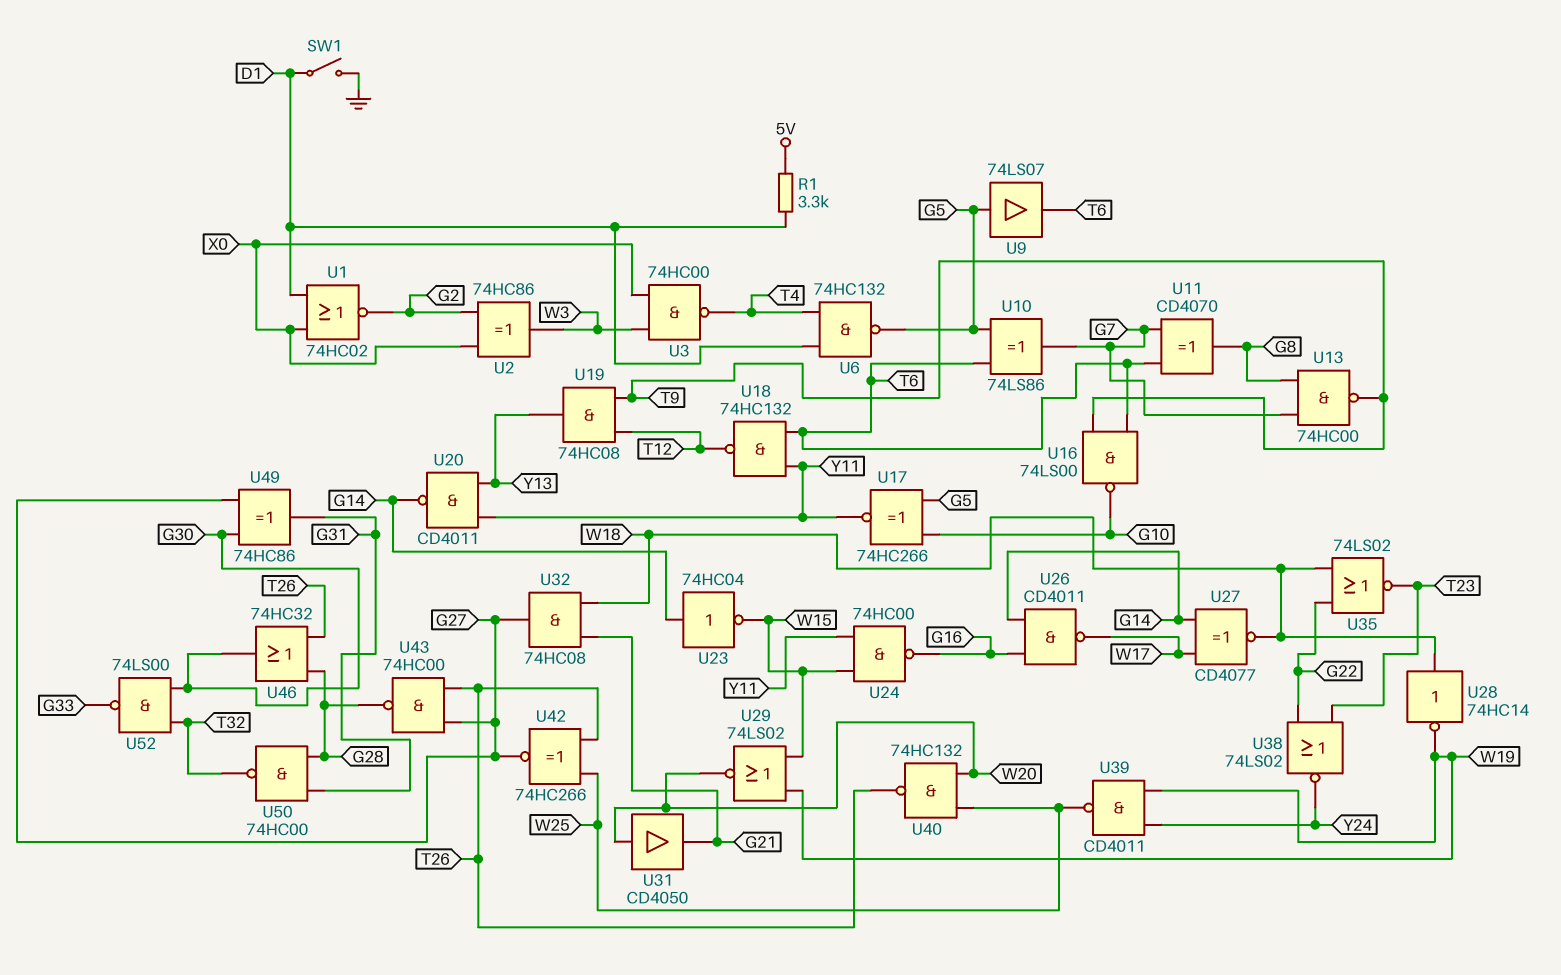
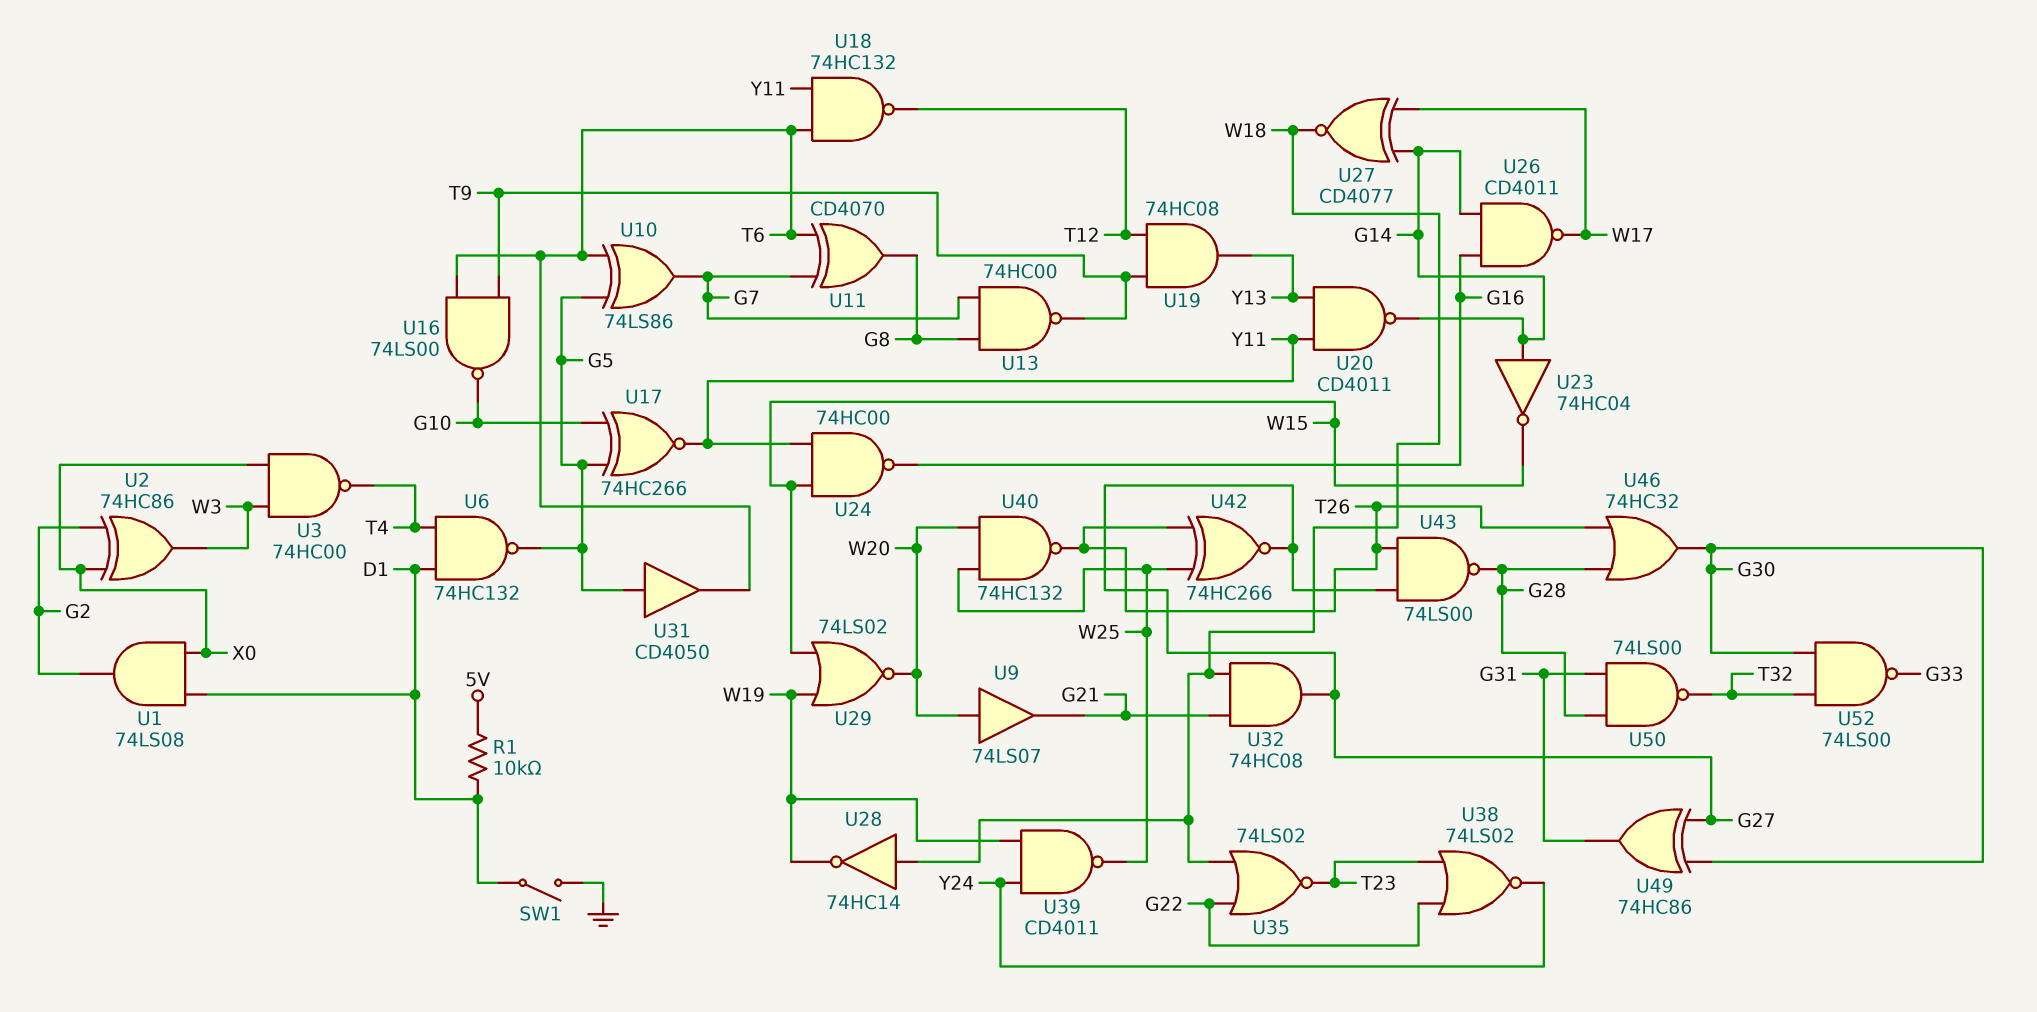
R1: 3.3k (5V, D1) -> 10k (5V, D1)
U1: NOR 74HC02 (in D1, in X0, out G2) -> AND 74LS08 (in D1, in X0, out G2)
U9: buffer 74LS07 (in G5, out T6) -> buffer 74LS07 (in W20, out G21)
U31: buffer CD4050 (in W20, out G21) -> buffer CD4050 (in G5, out T6)
U43: NAND 74HC00 (in G27, in T26, out G28) -> NAND 74LS00 (in G27, in T26, out G28)
U50: NAND 74HC00 (in G28, in G31, out T32) -> NAND 74LS00 (in G28, in G31, out T32)

